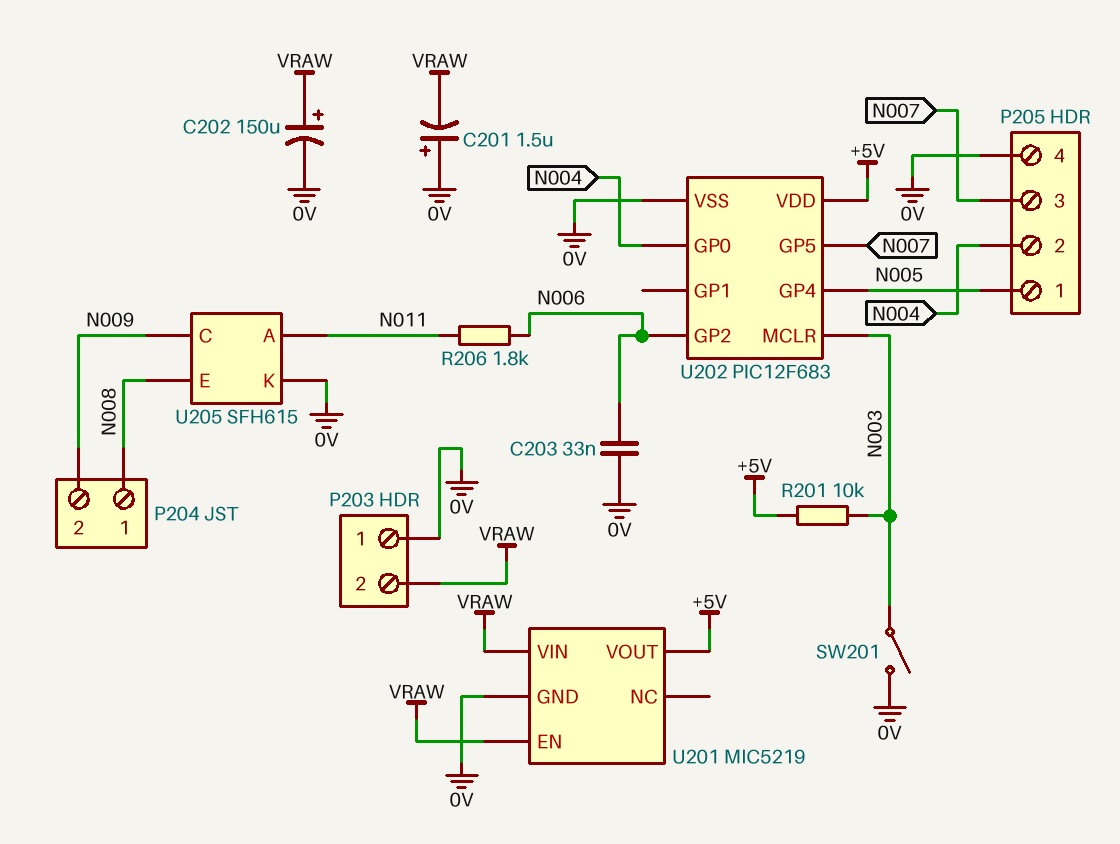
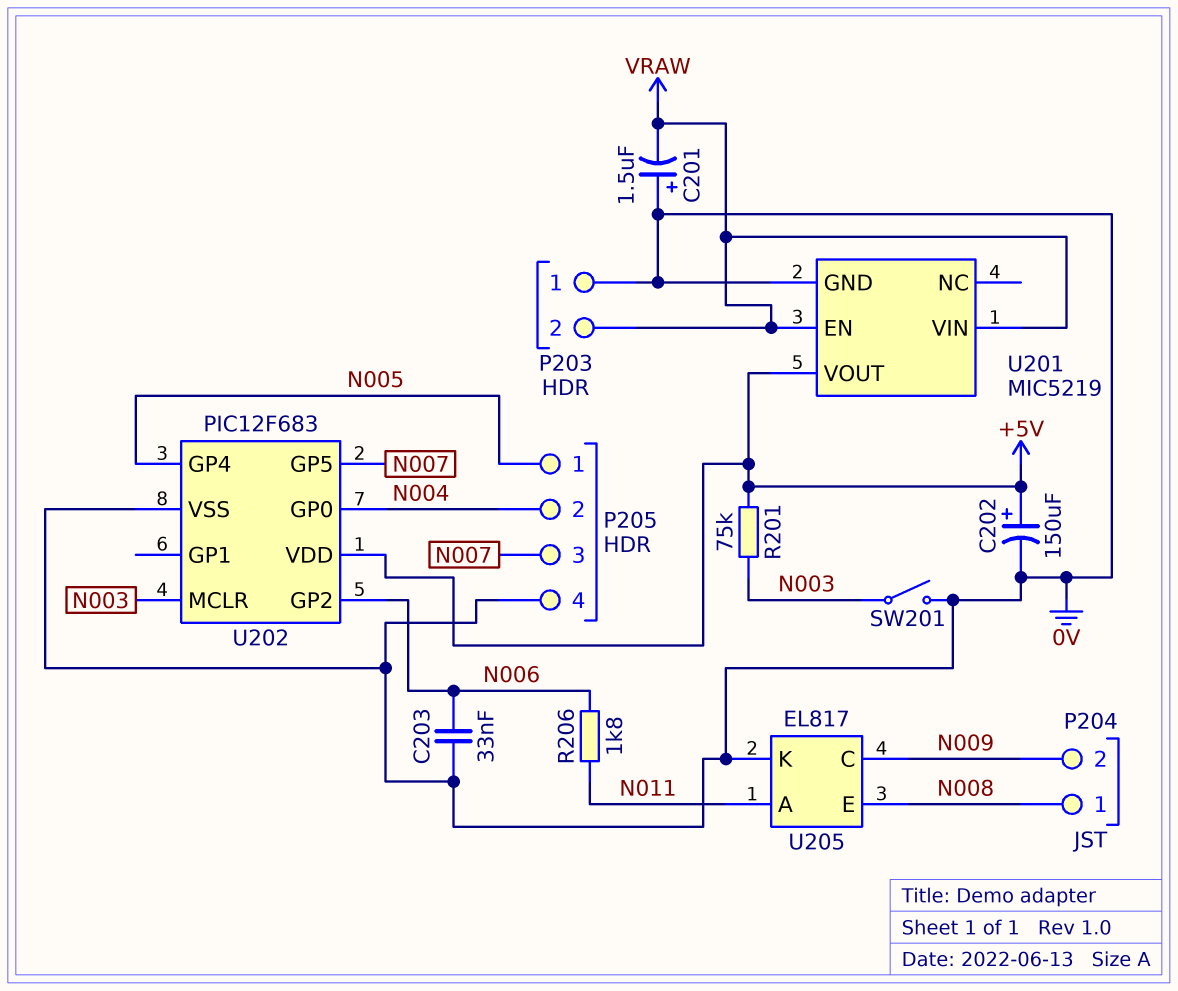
C202: 150uF (plus VRAW, minus 0V) -> 150uF (plus +5V, minus 0V)
R201: 10k (+5V, N003) -> 75k (+5V, N003)
U205: SFH615 -> EL817

